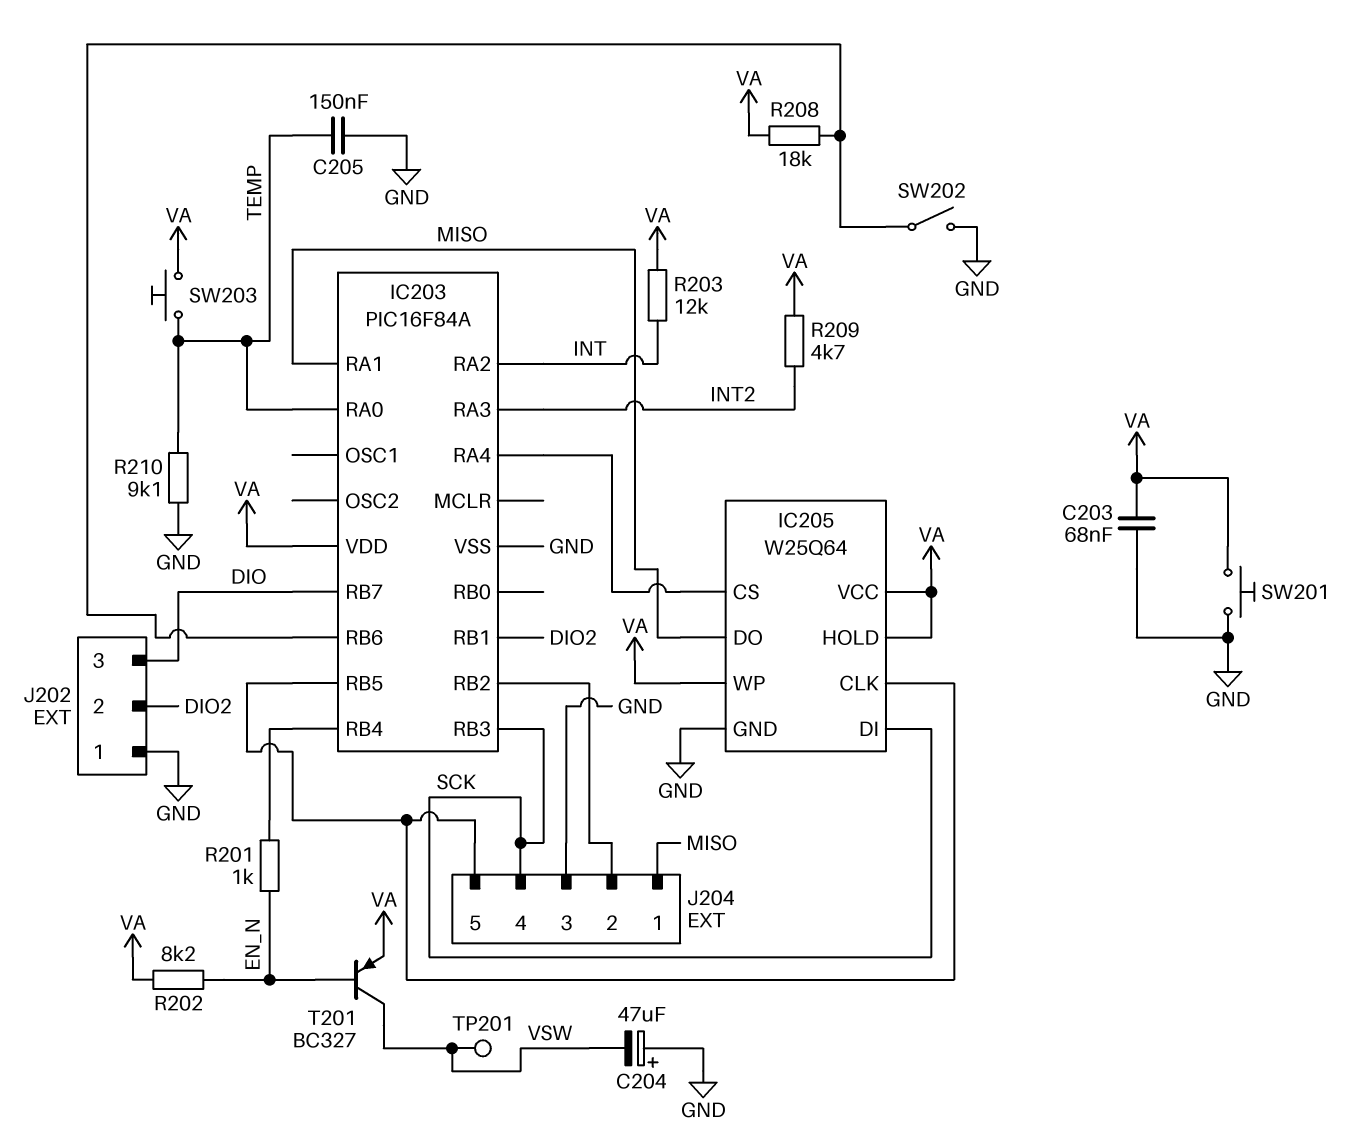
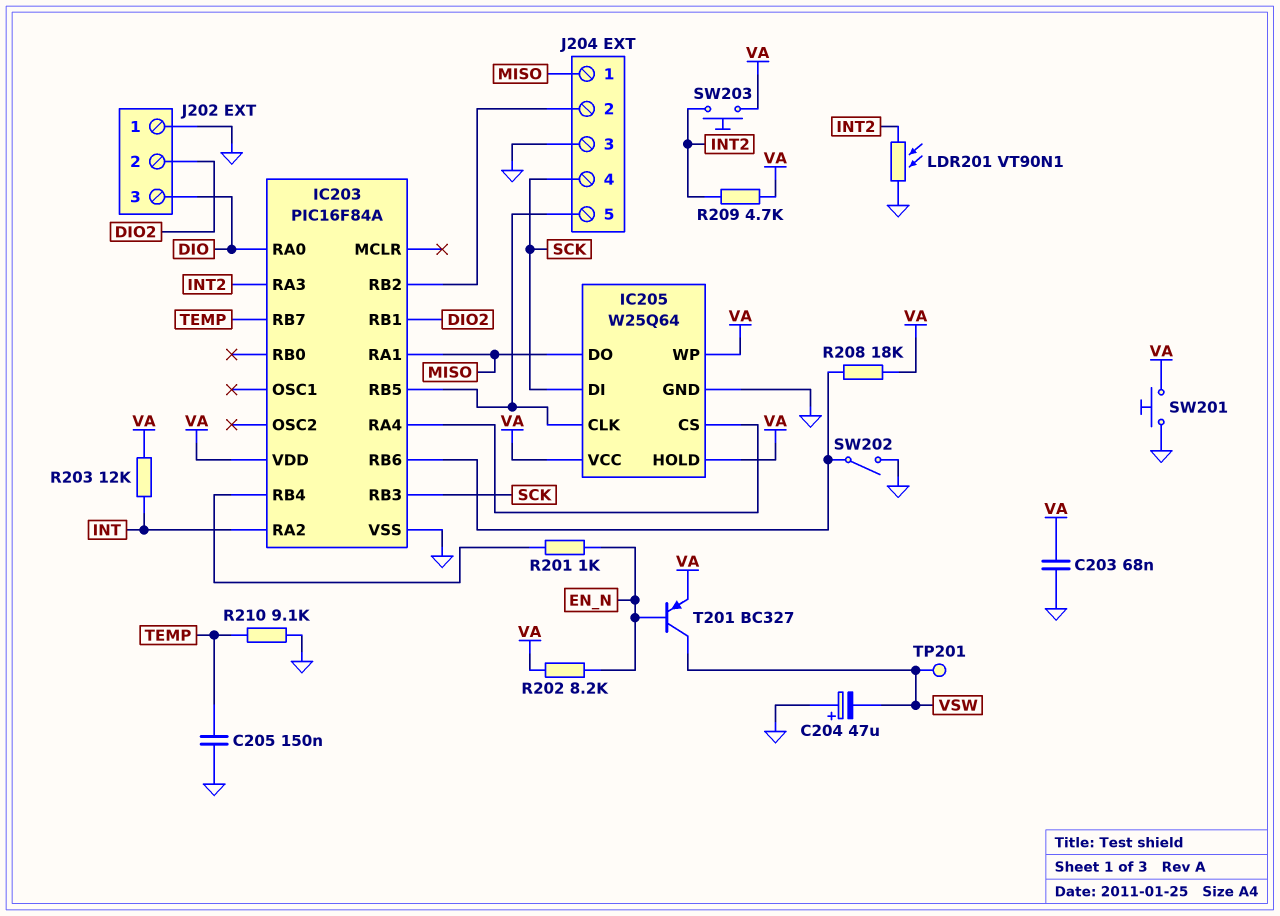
IC203 pin RA0: TEMP -> DIO
IC203 pin RB7: DIO -> TEMP
LDR201: none -> VT90N1 (GND, INT2)
SW203: button (TEMP, VA) -> button (INT2, VA)

